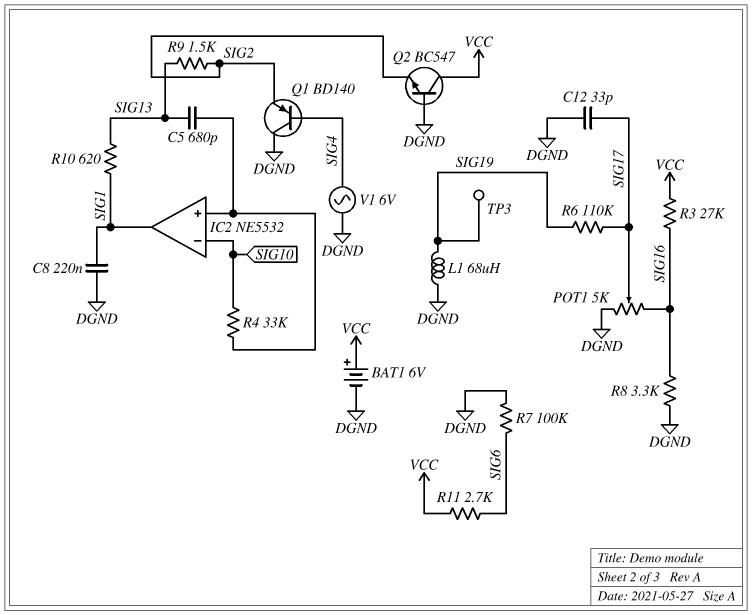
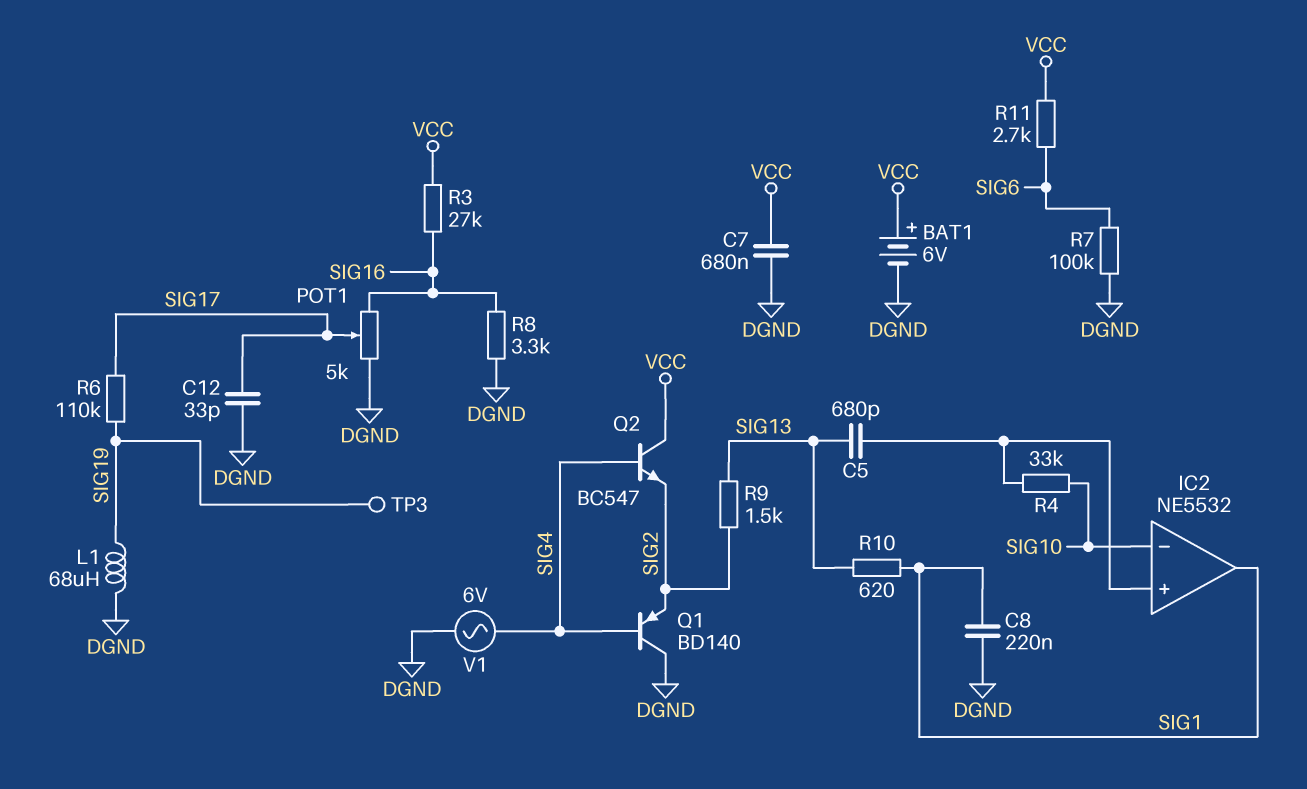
C7: none -> 680nF (DGND, VCC)
Q2: NPN BC547 (B DGND, C VCC, E SIG2) -> NPN BC547 (B SIG4, C VCC, E SIG2)

